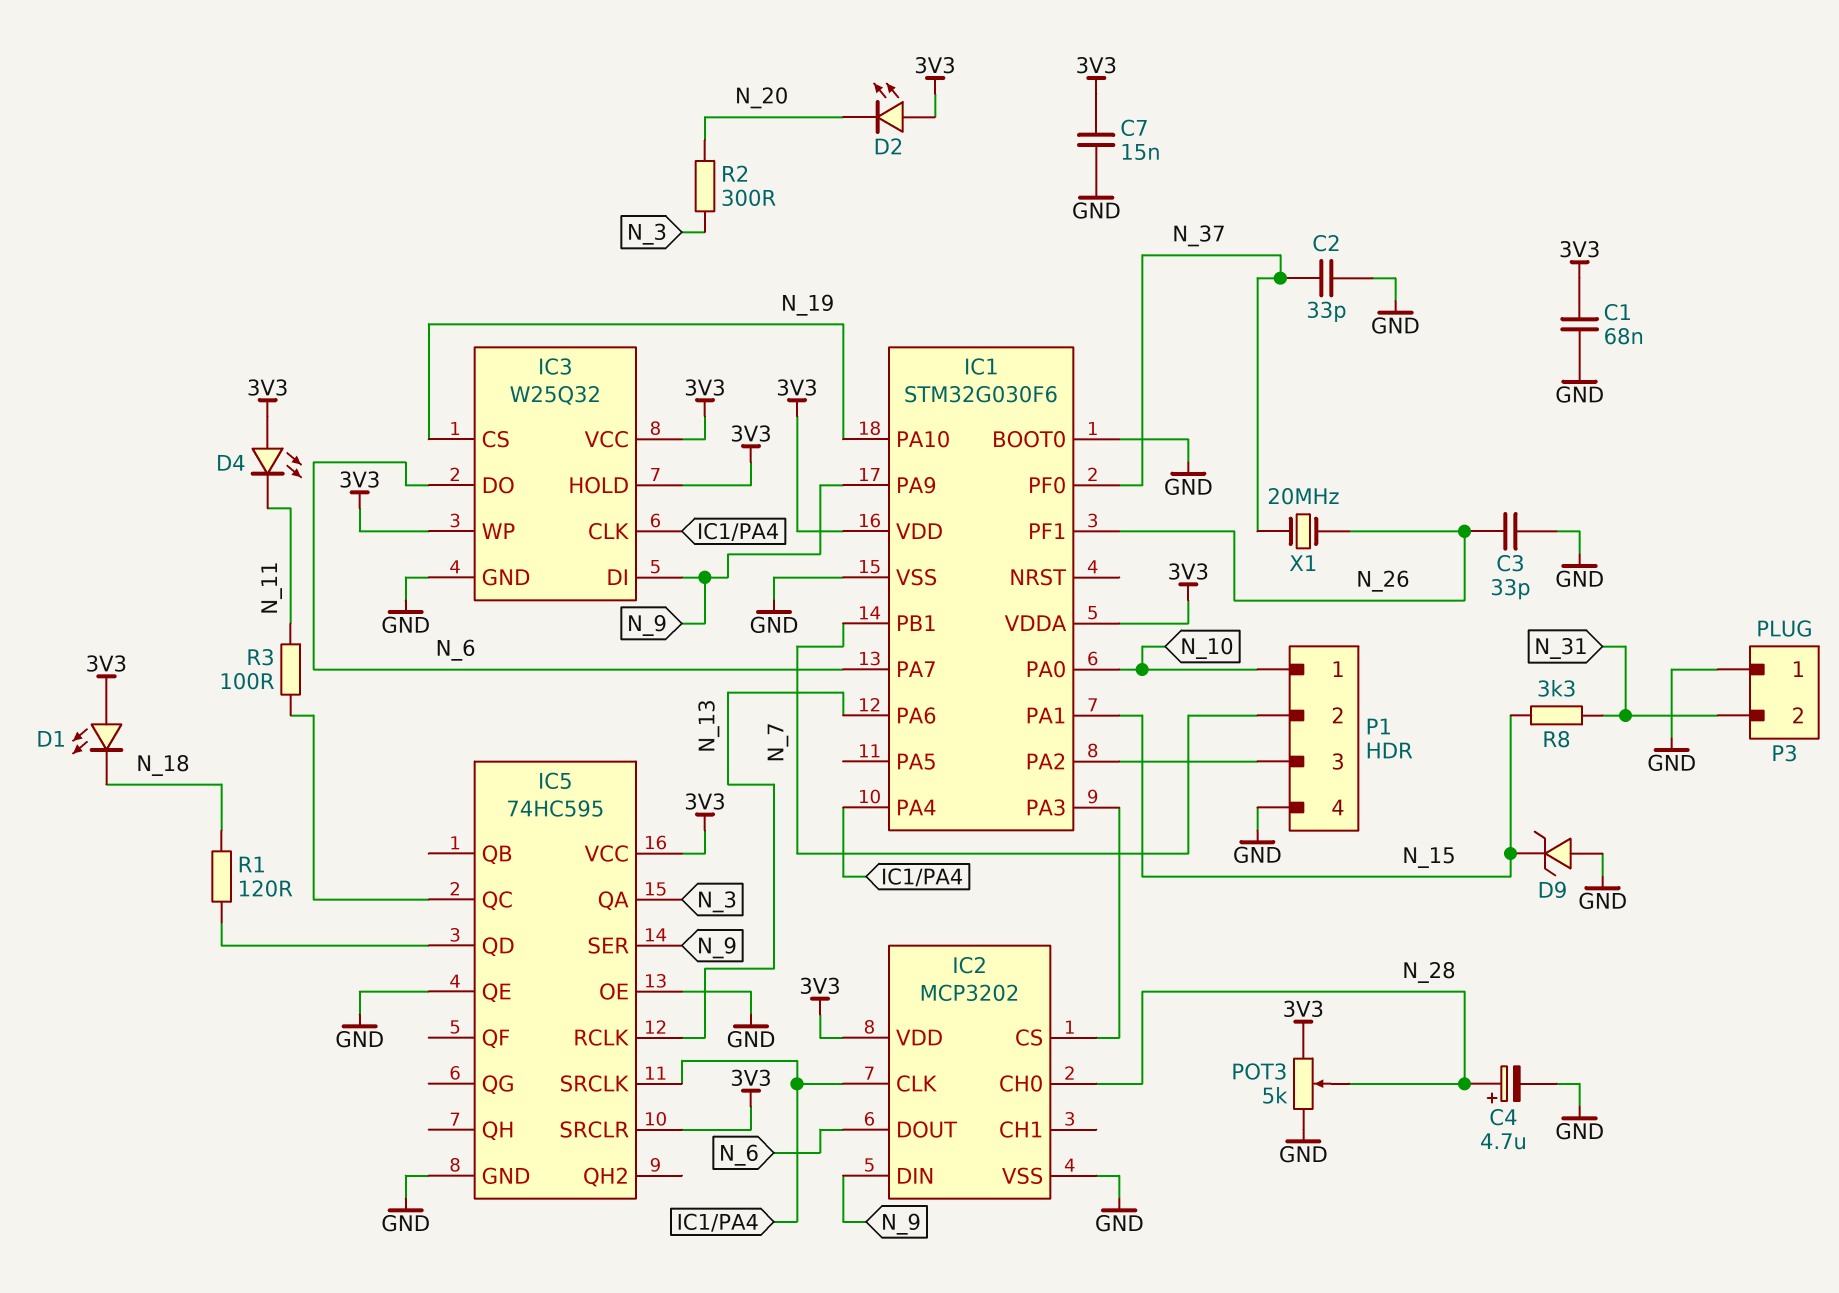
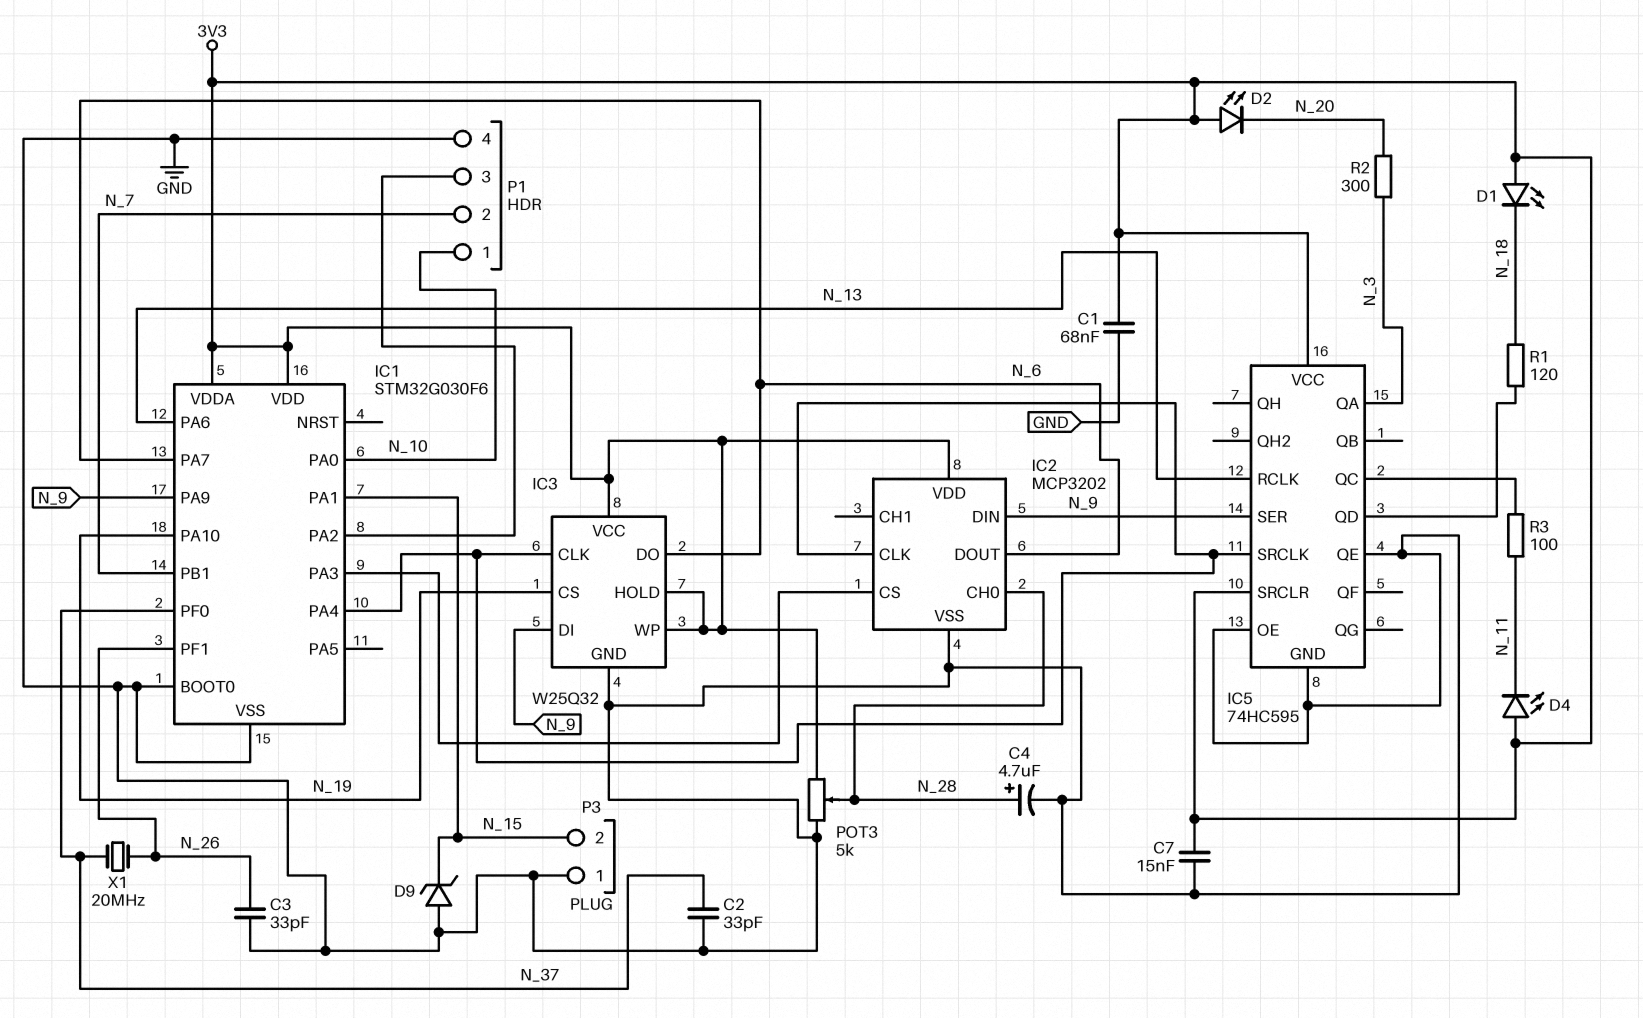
P3 pin 2: N_31 -> N_15
R8: 3.3k (N_15, N_31) -> none

